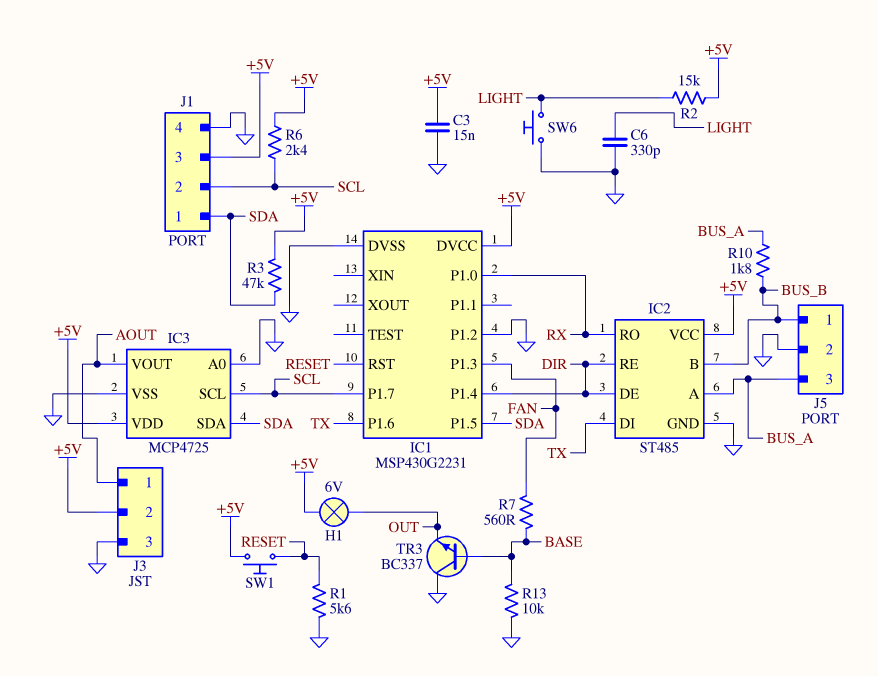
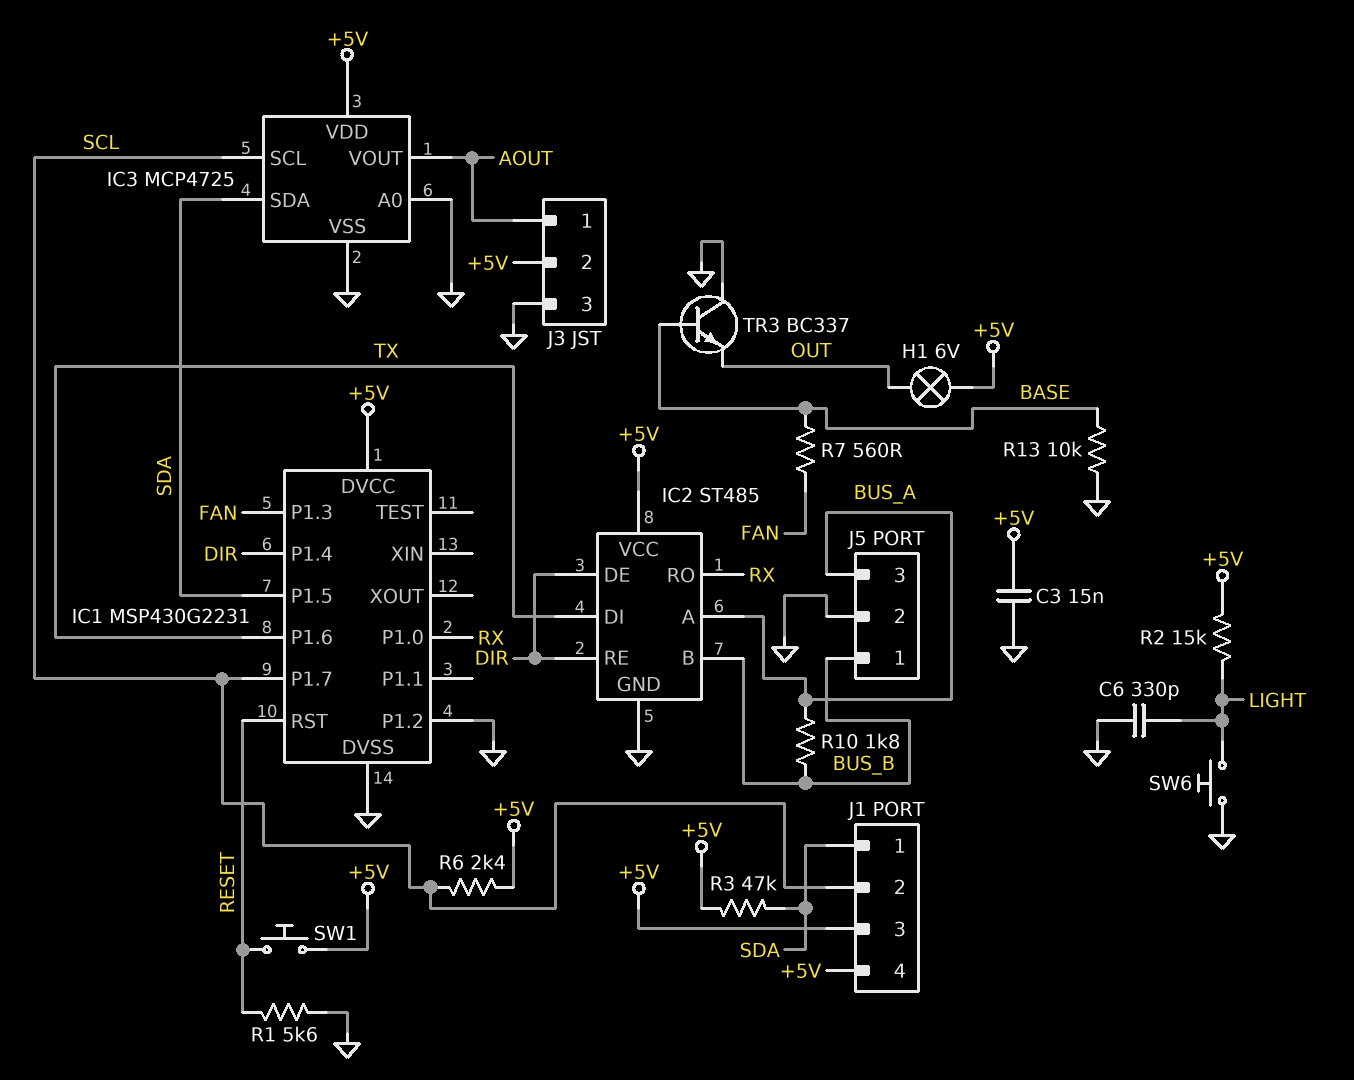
J1 pin 4: GND -> +5V

